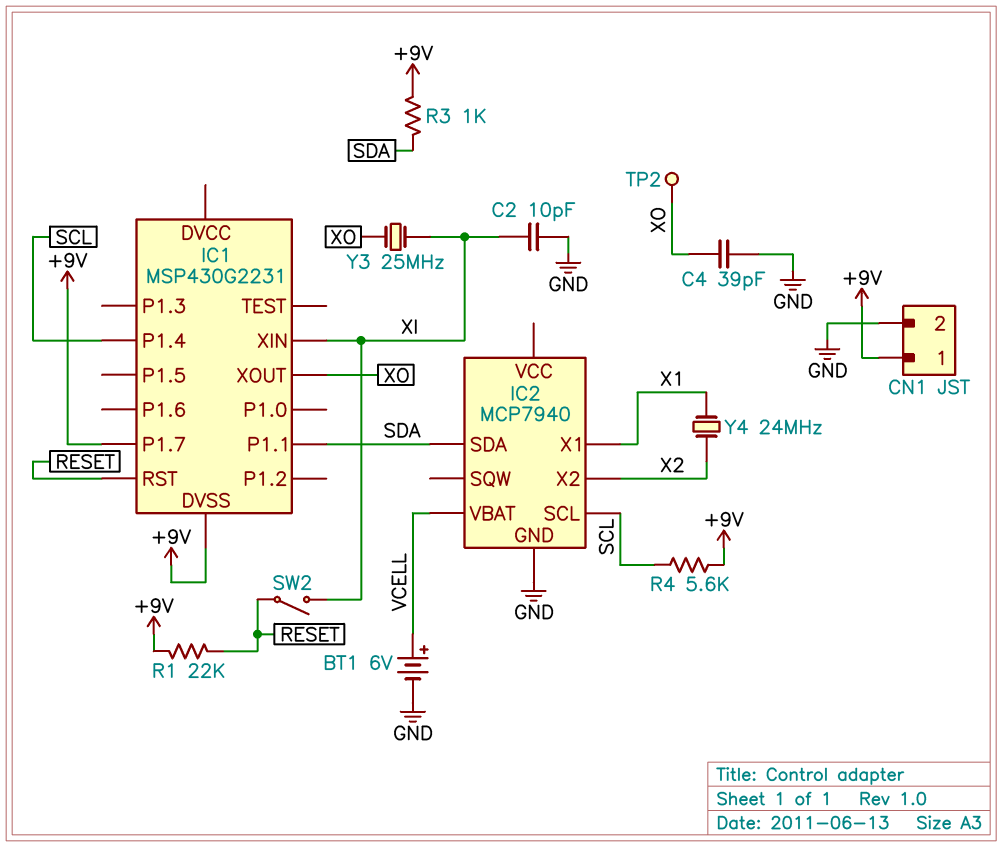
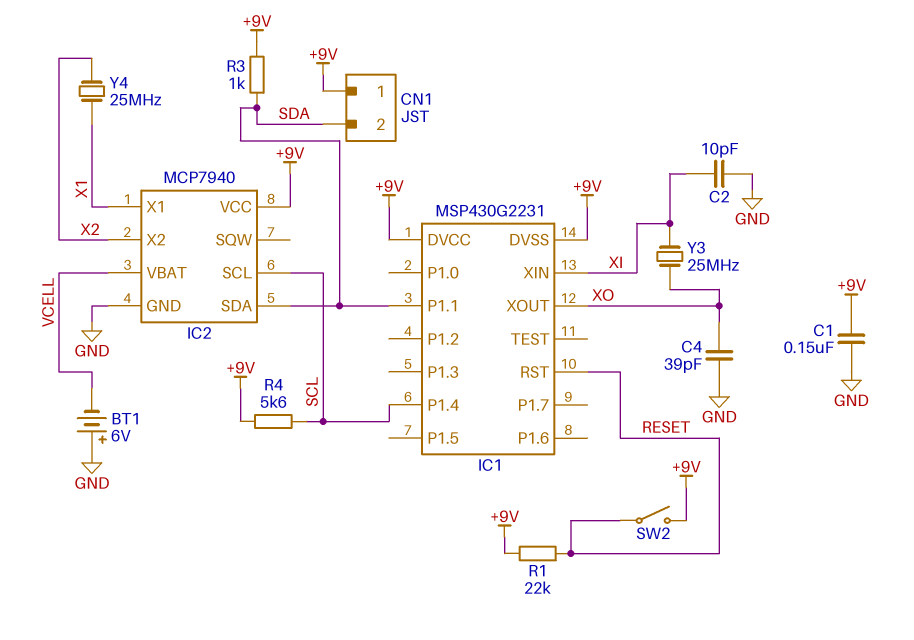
BT1: 6V (plus VCELL, minus GND) -> 6V (plus GND, minus VCELL)
C1: none -> 150nF (+9V, GND)
CN1 pin 2: GND -> SDA
IC1 pin DVCC: none -> +9V
IC1 pin P1.7: +9V -> none
IC2 pin VCC: none -> +9V
SW2: switch (RESET, XI) -> switch (+9V, RESET)
TP2: test point (XO) -> none
Y4: 24MHz (X1, X2) -> 25MHz (X1, X2)

